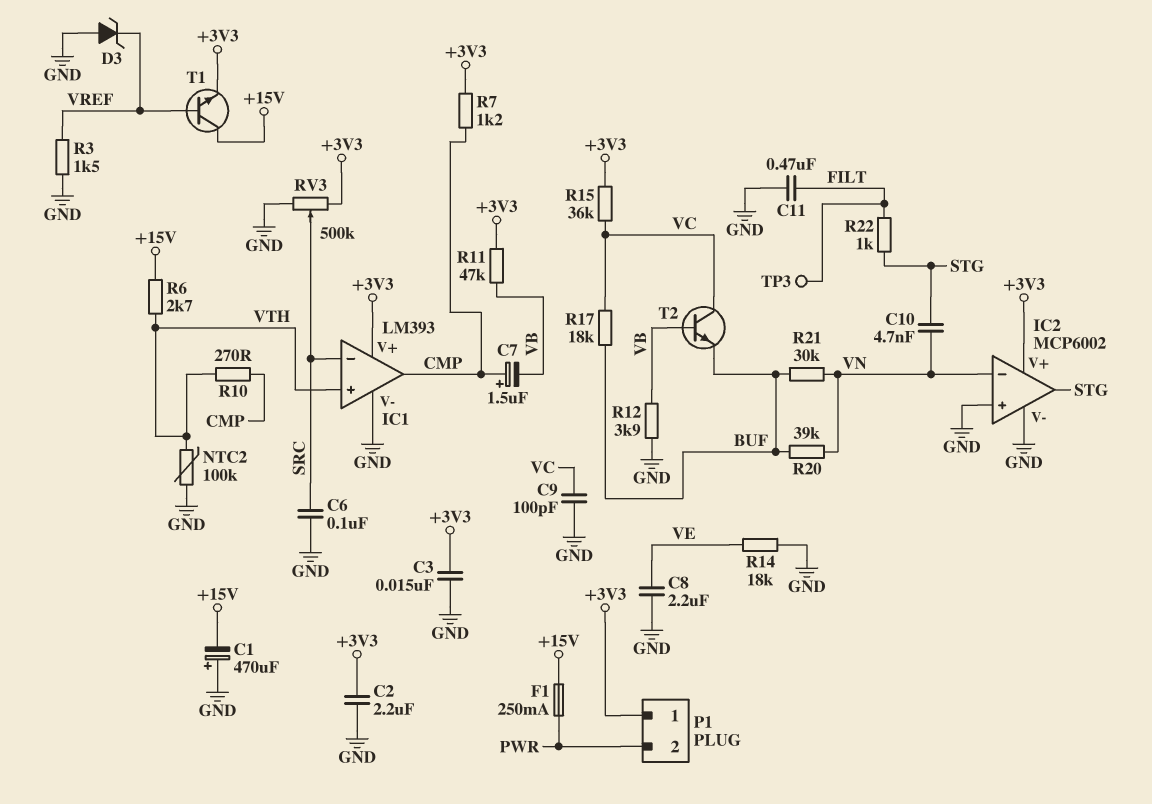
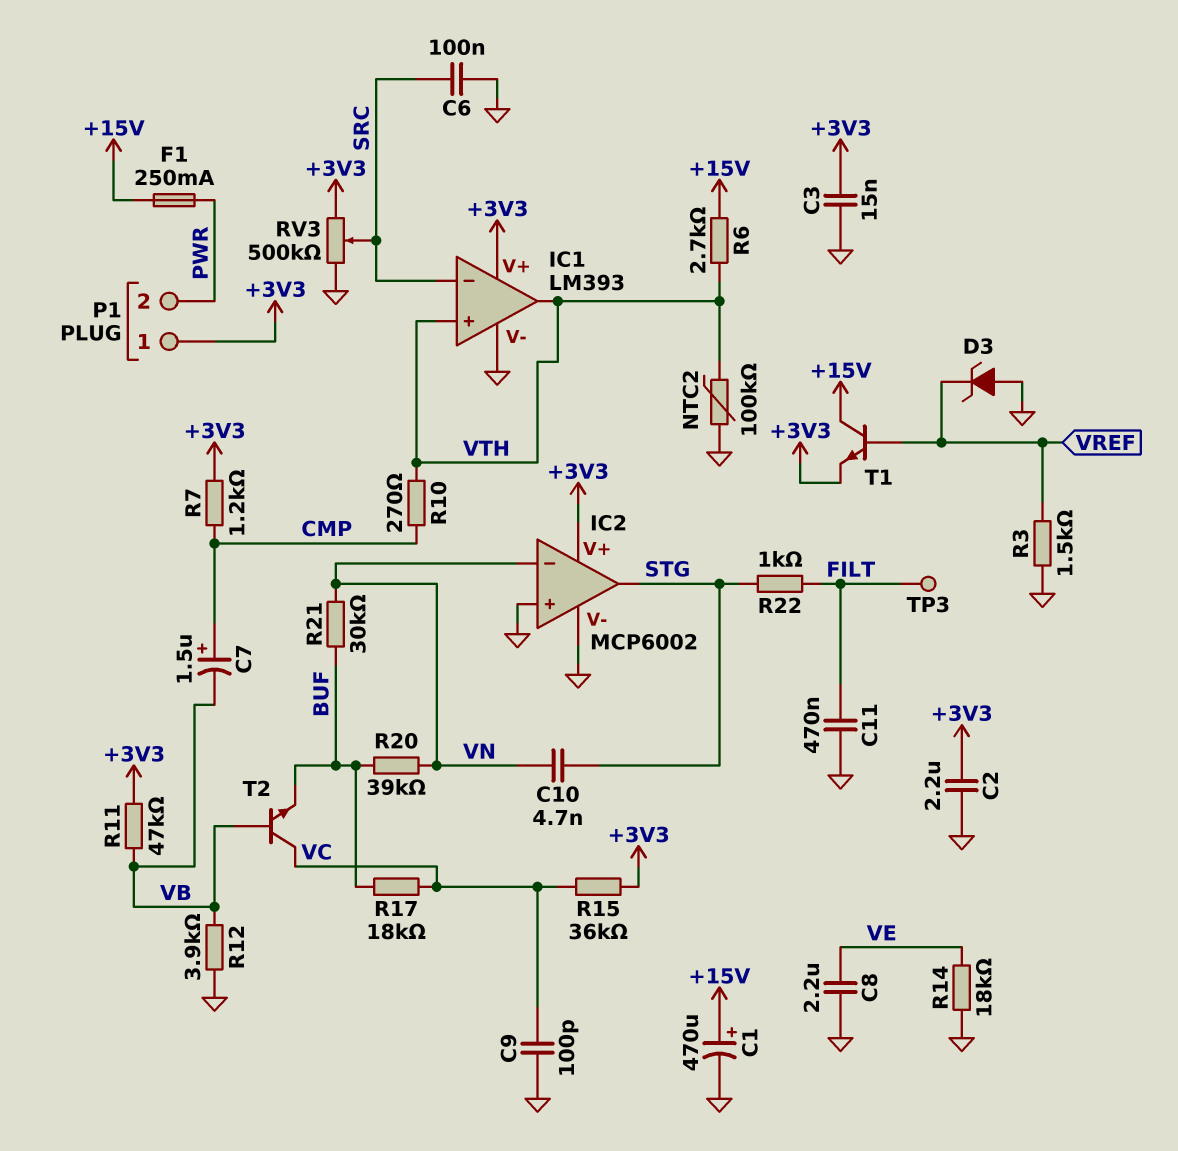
C1: 470uF (plus GND, minus +15V) -> 470uF (plus +15V, minus GND)
IC1 pin out: CMP -> VTH

